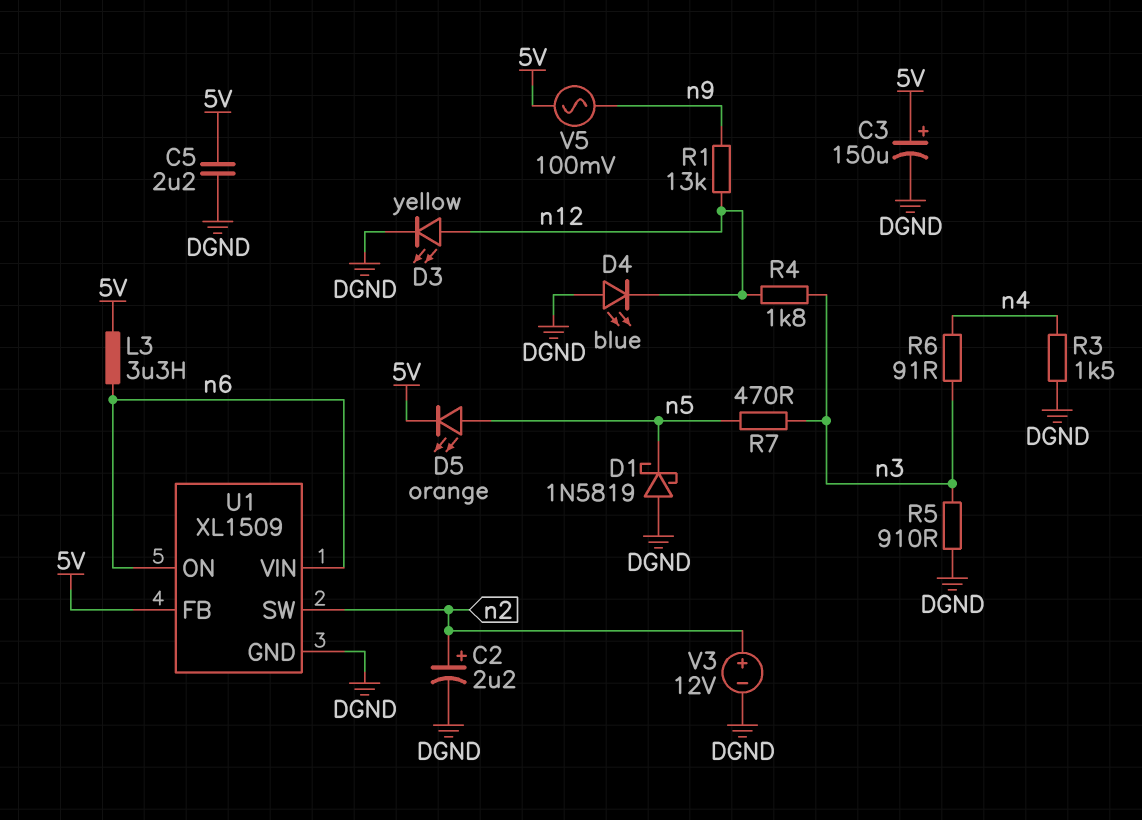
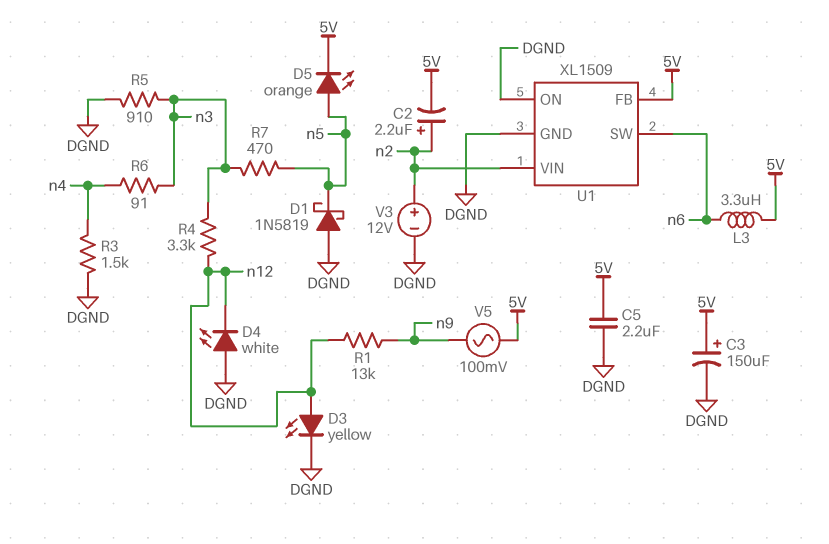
C2: 2.2uF (plus n2, minus DGND) -> 2.2uF (plus n2, minus 5V)
D4: LED blue (A DGND, K n12) -> LED white (A DGND, K n12)
R4: 1.8k (n3, n12) -> 3.3k (n3, n12)
U1 pin ON: n6 -> DGND
U1 pin SW: n2 -> n6
U1 pin VIN: n6 -> n2

